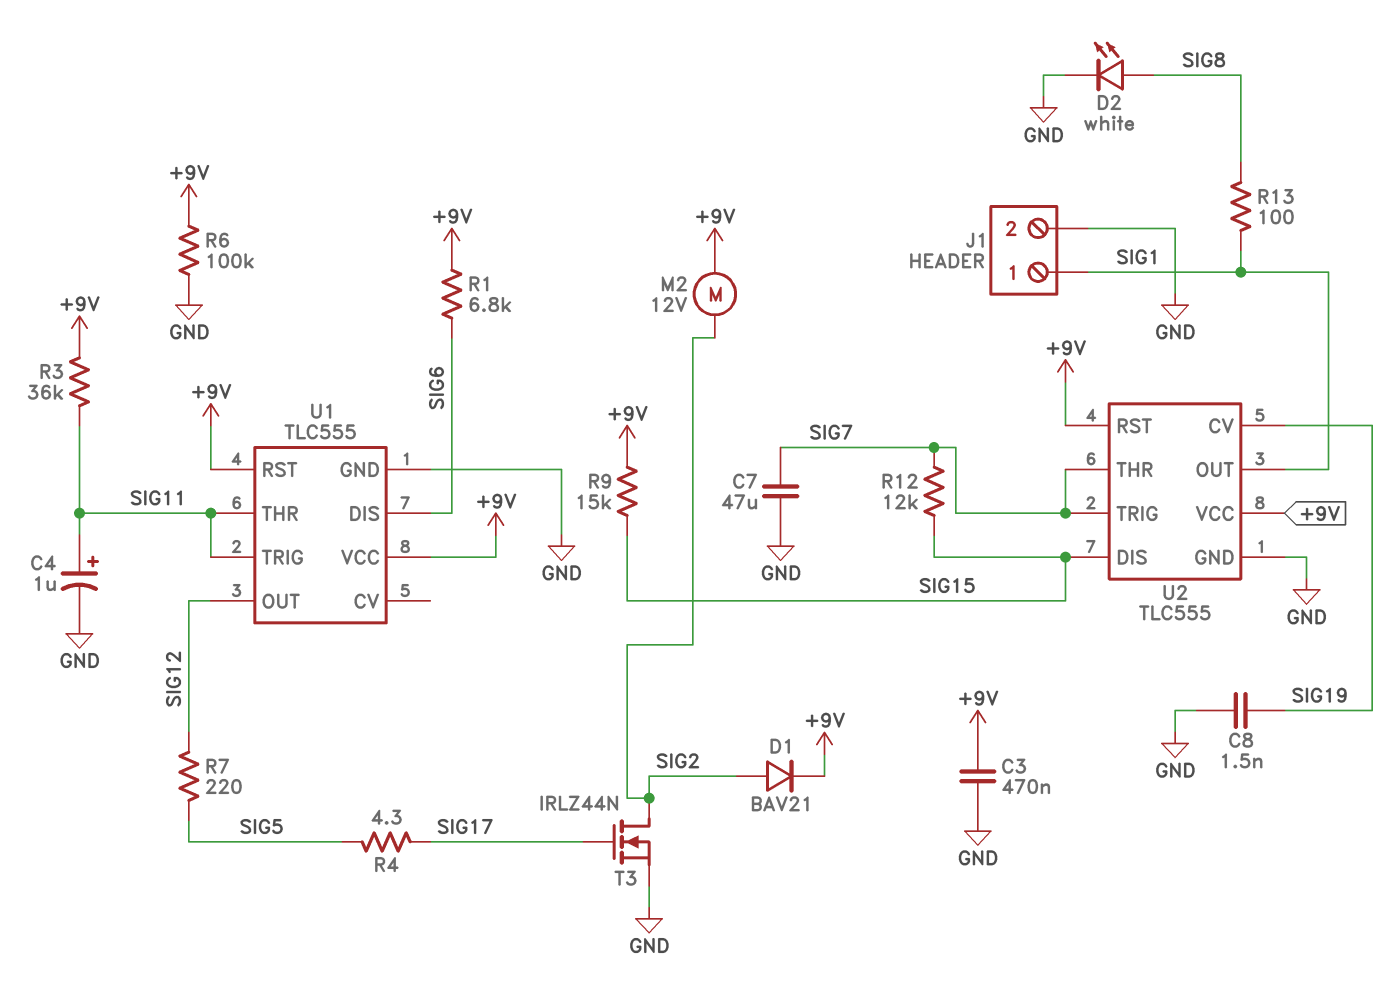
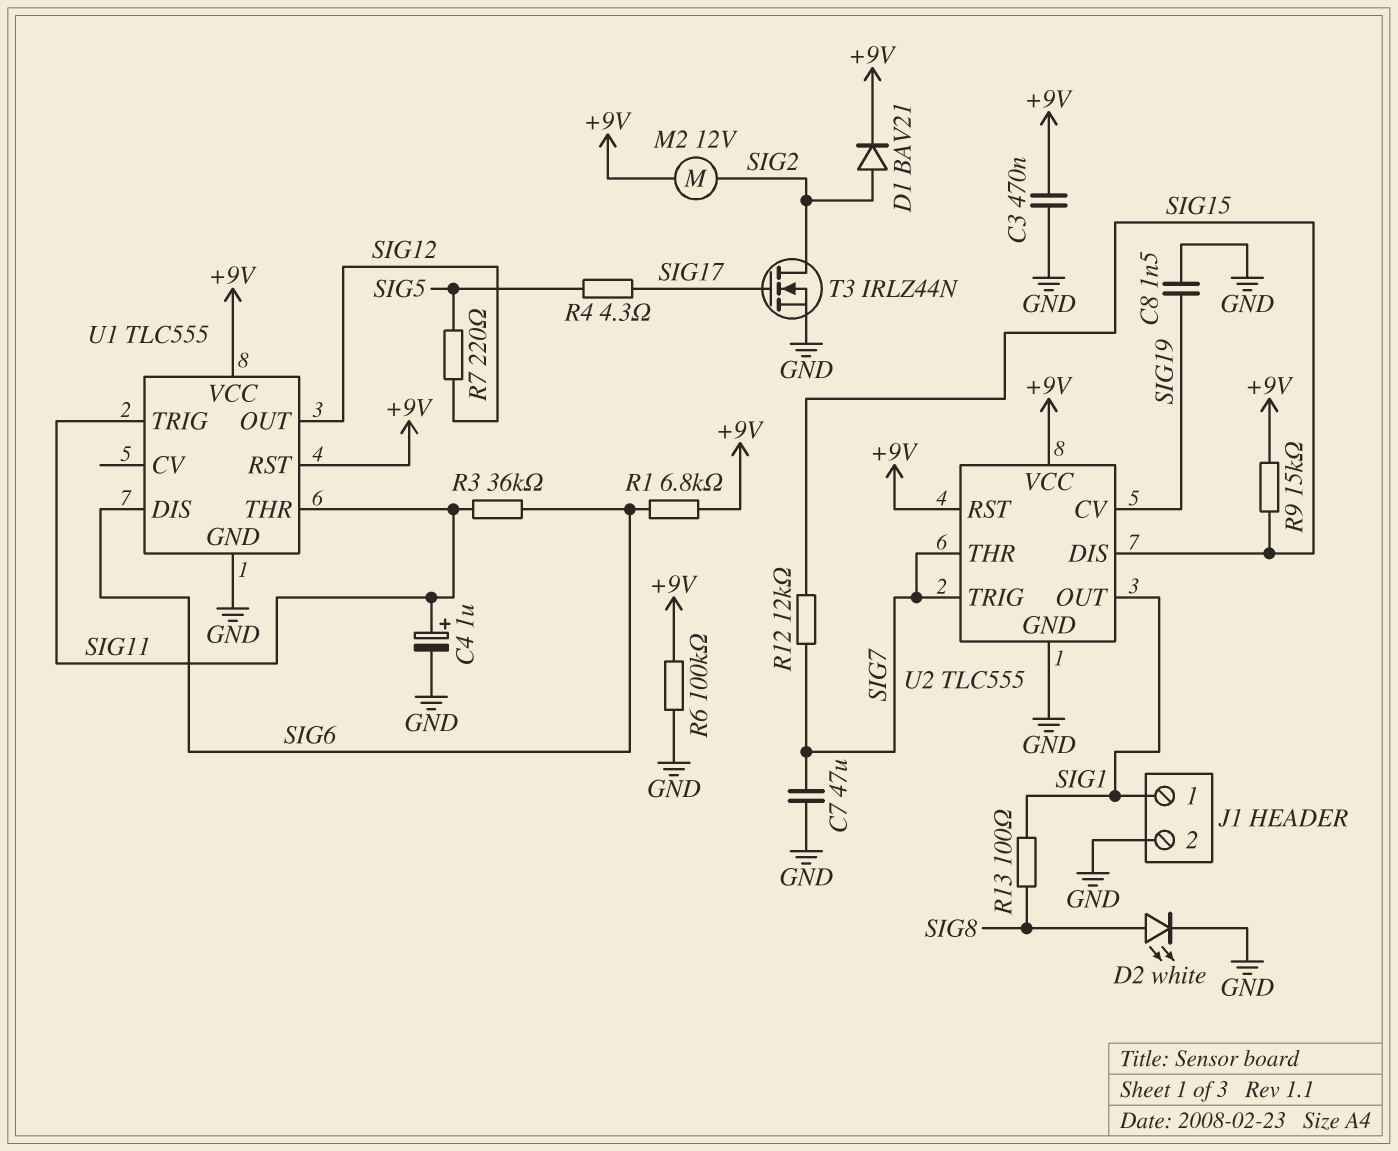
R3: 36k (+9V, SIG11) -> 36k (SIG6, SIG11)

